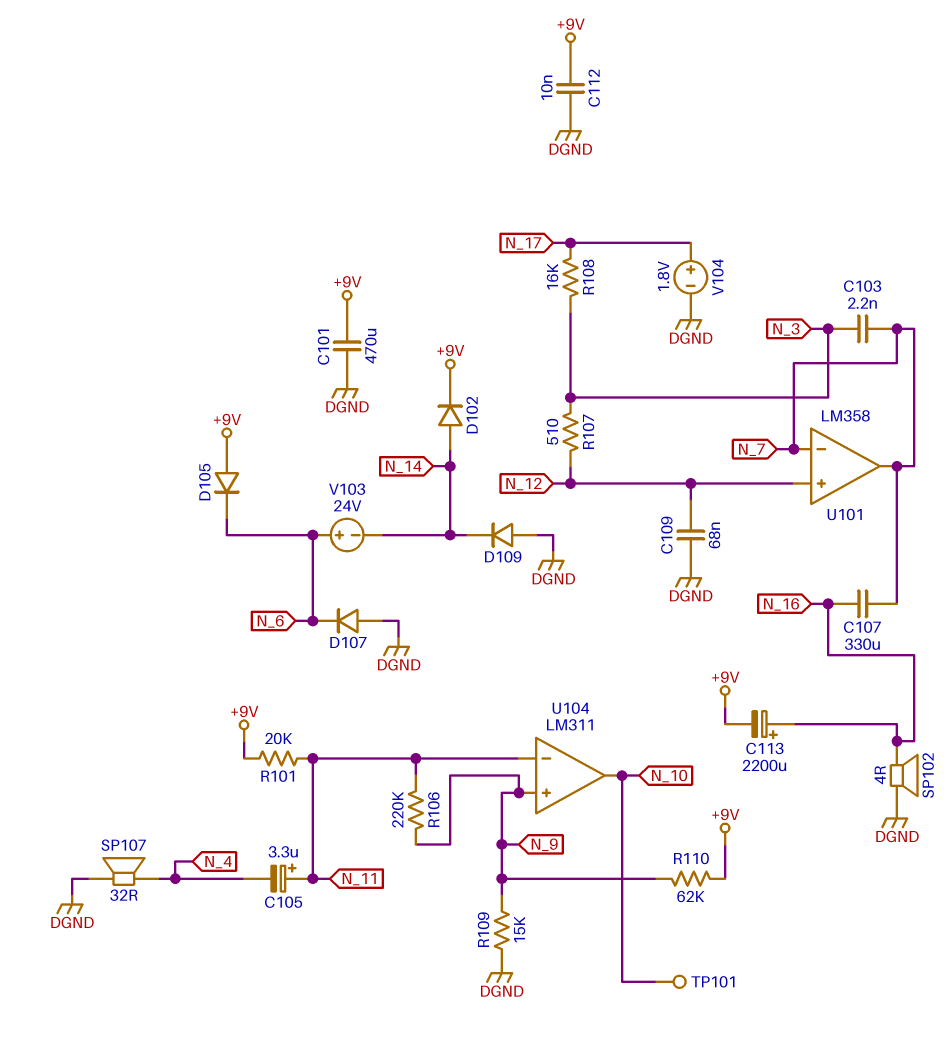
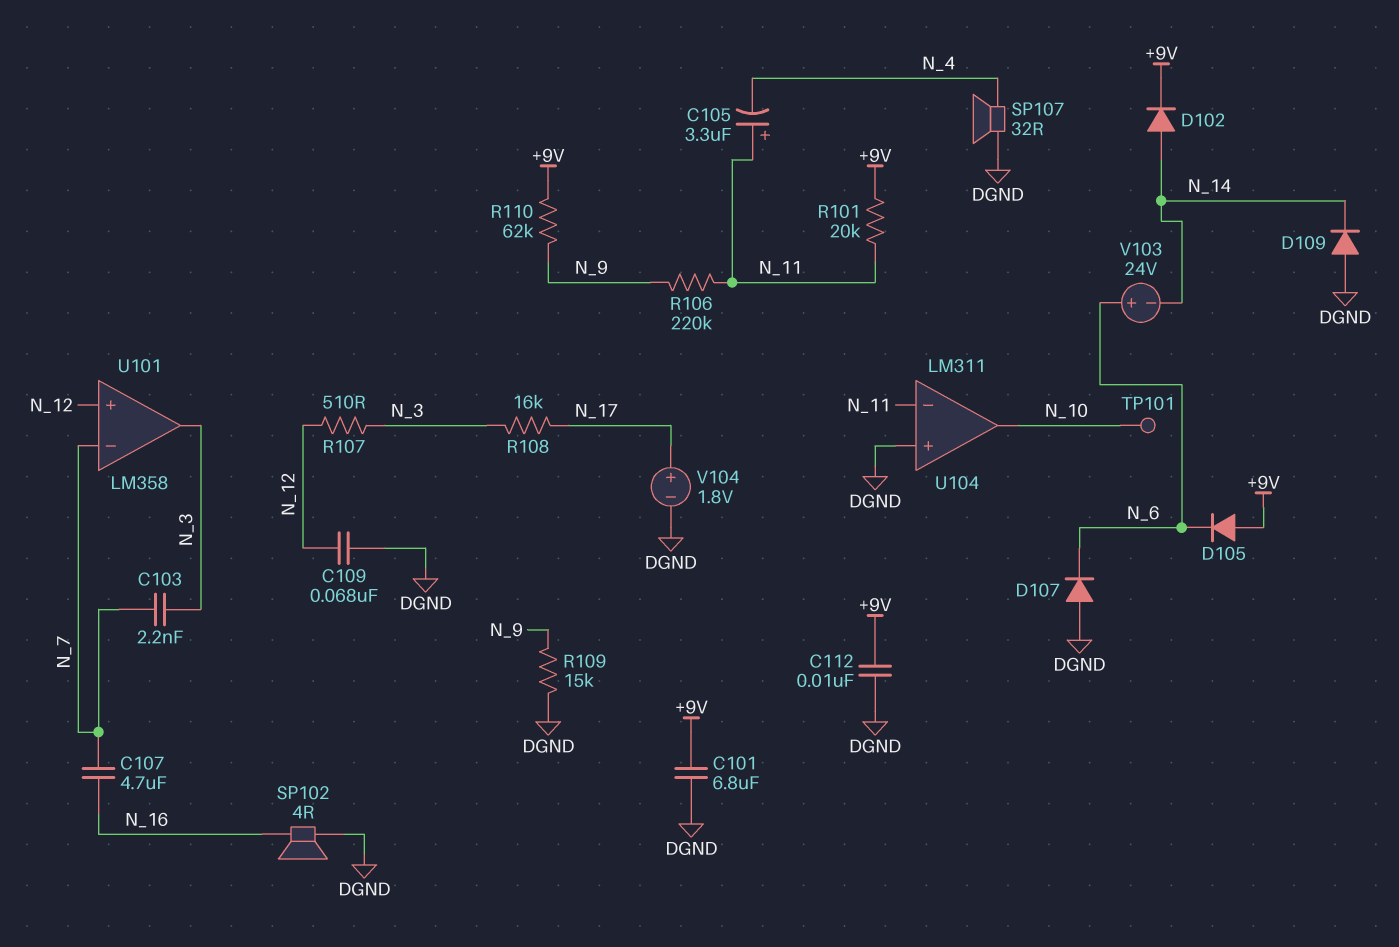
C101: 470uF (+9V, DGND) -> 6.8uF (+9V, DGND)
C107: 330uF (N_7, N_16) -> 4.7uF (N_7, N_16)
C113: 2200uF (plus N_16, minus +9V) -> none
U101 pin out: N_7 -> N_3
U104 pin in+: N_9 -> DGND

